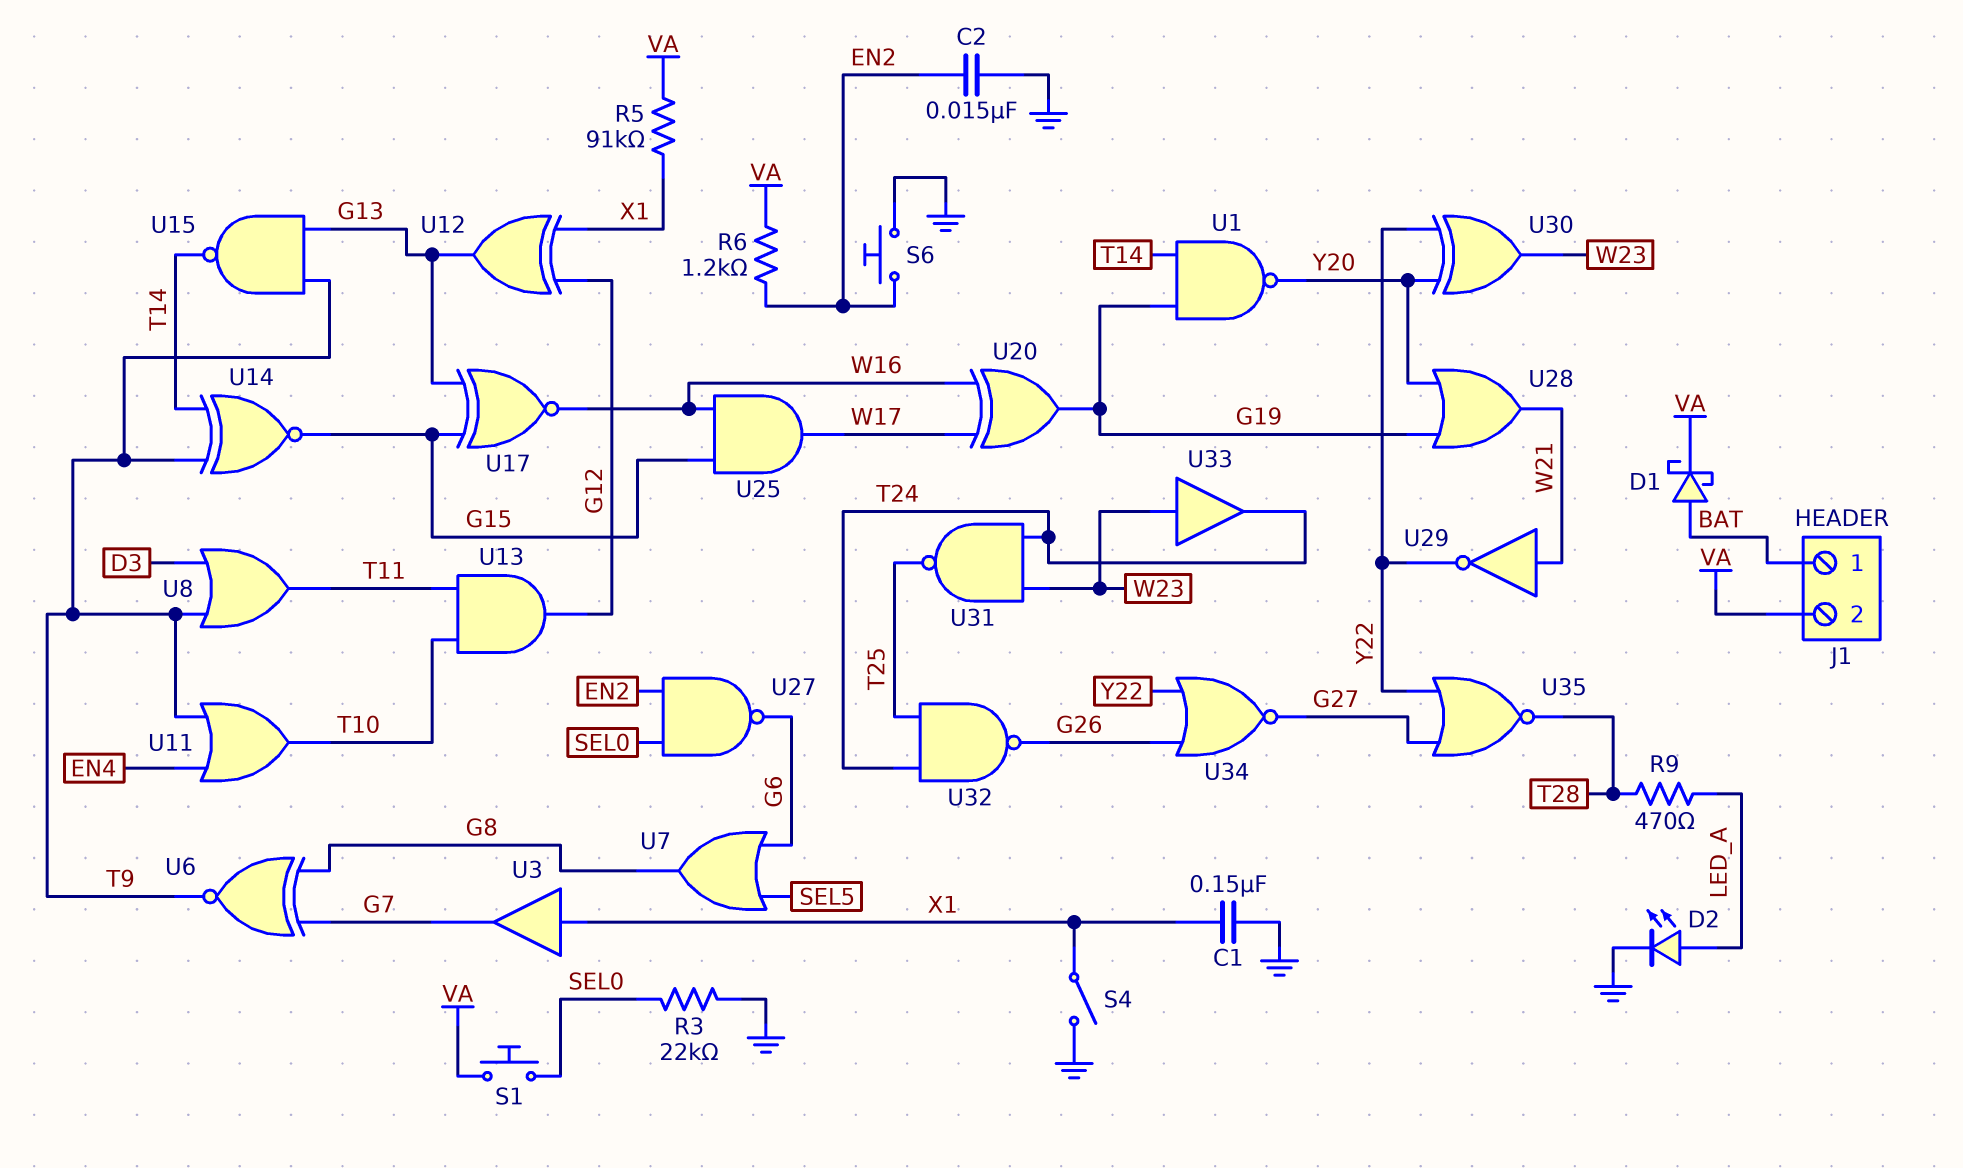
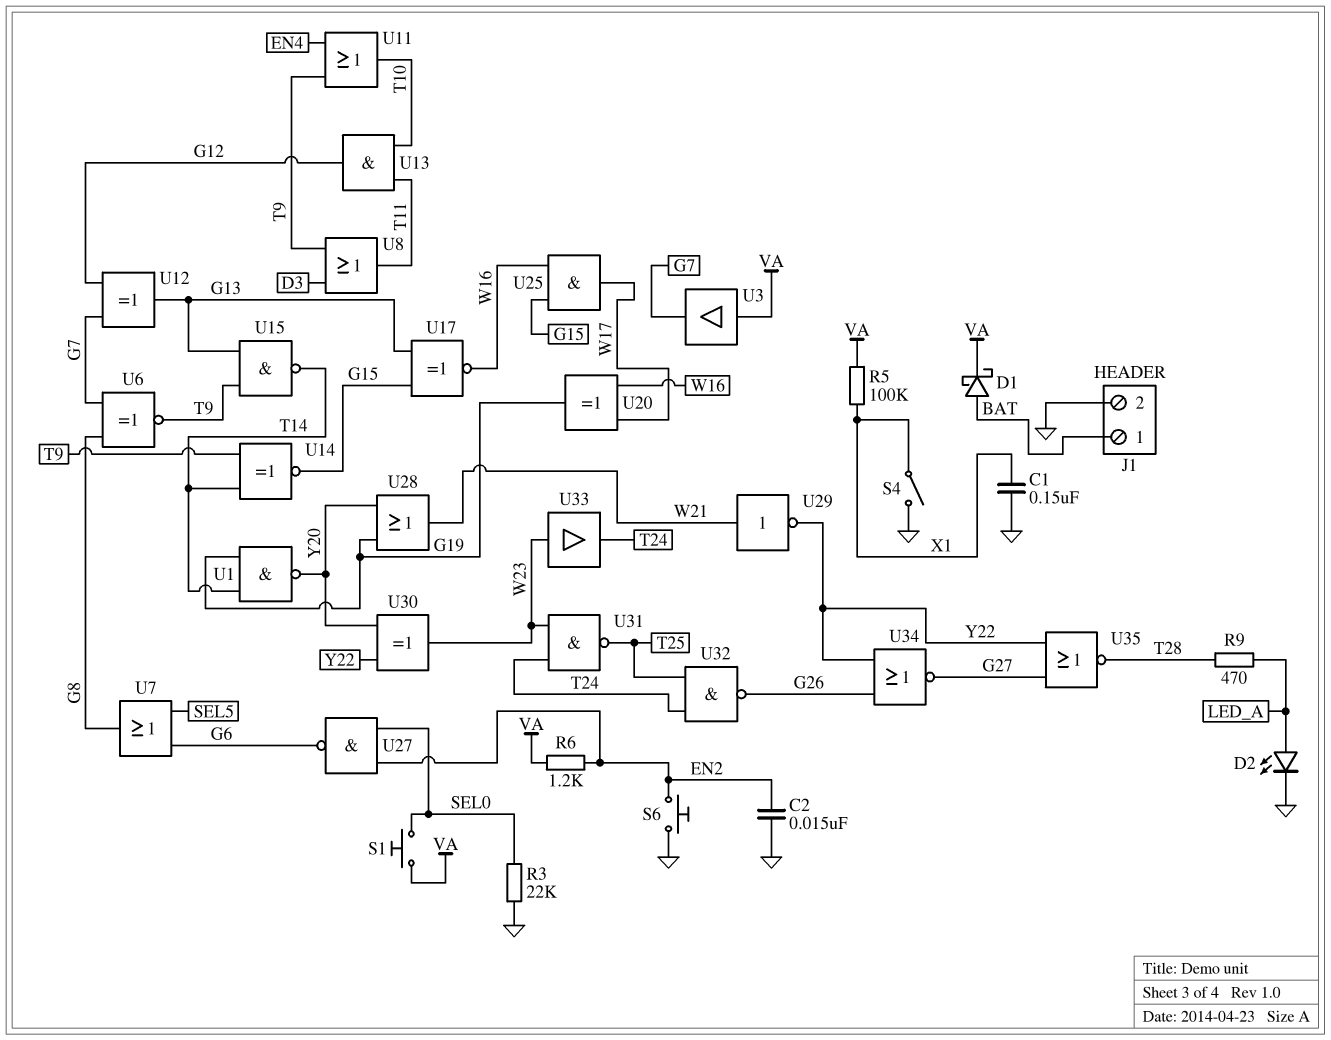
J1 pin 2: VA -> GND
R5: 91k (VA, X1) -> 100k (VA, X1)
U3: buffer (in X1, out G7) -> buffer (in VA, out G7)
U12: XOR (in G12, in X1, out G13) -> XOR (in G7, in G12, out G13)

